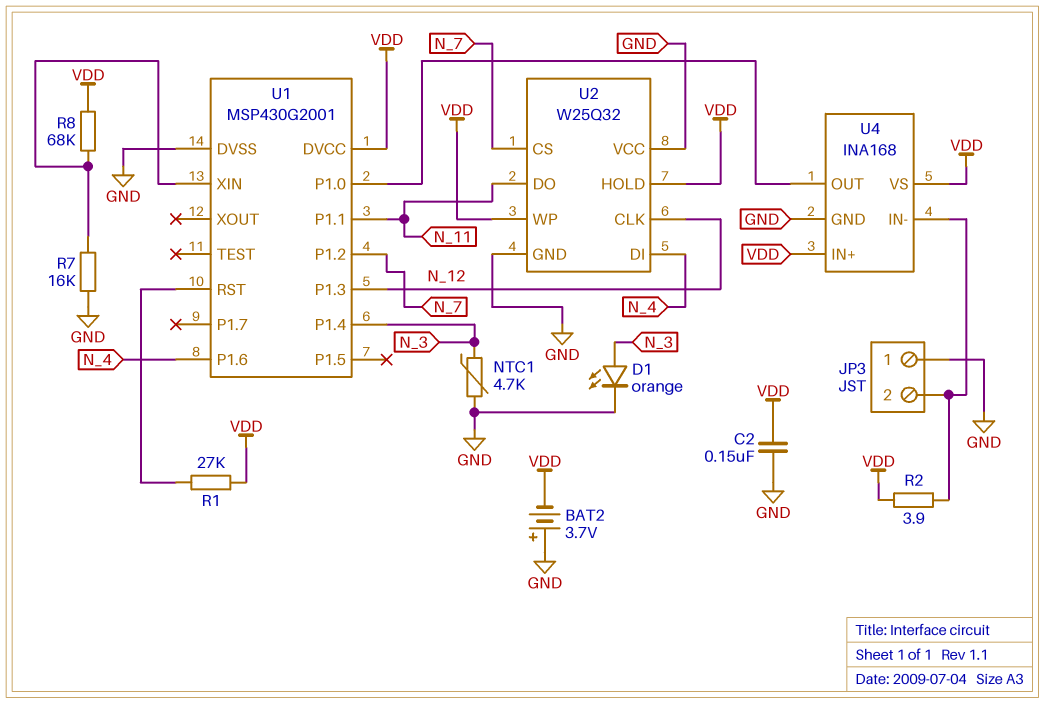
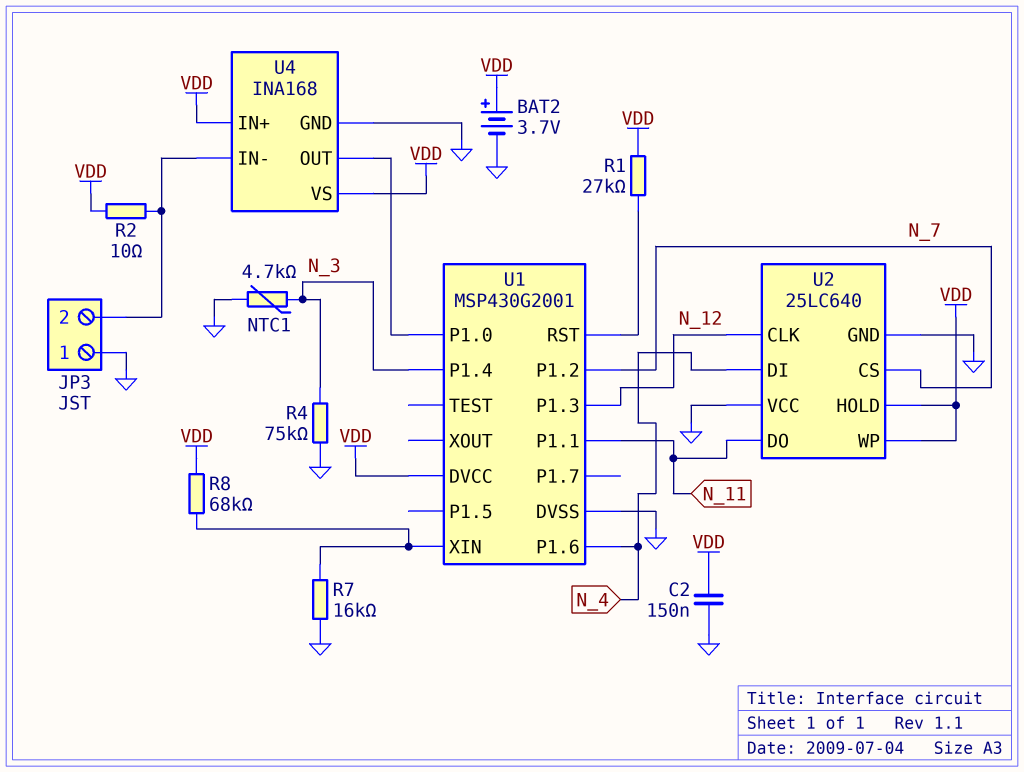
BAT2: 3.7V (plus GND, minus VDD) -> 3.7V (plus VDD, minus GND)
D1: LED orange (A N_3, K GND) -> none
R2: 3.9 (JP3/2, VDD) -> 10 (JP3/2, VDD)
R4: none -> 75k (GND, N_3)
U2: W25Q32 -> 25LC640

